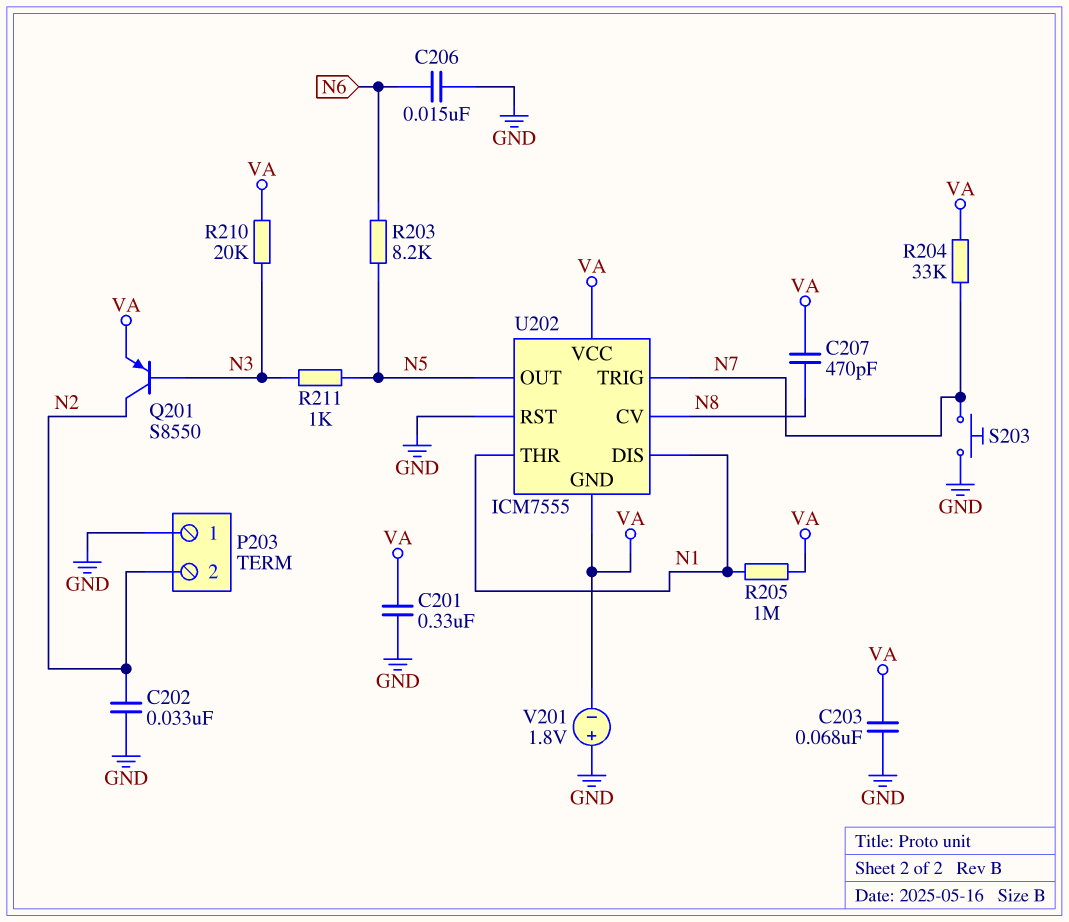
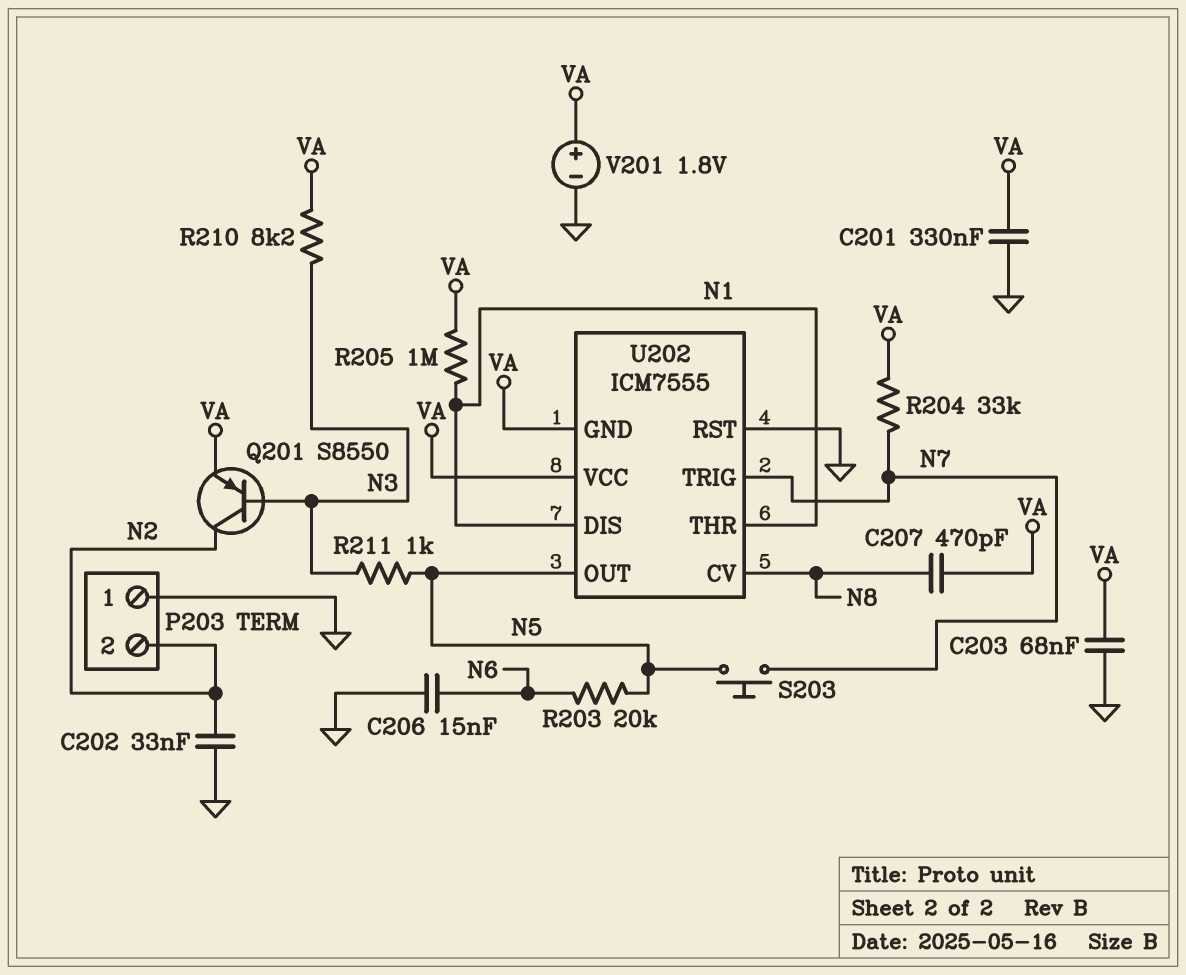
R203: 8.2k (N5, N6) -> 20k (N5, N6)
R210: 20k (N3, VA) -> 8.2k (N3, VA)
S203: button (GND, N7) -> button (N5, N7)
V201: 1.8V (plus GND, minus VA) -> 1.8V (plus VA, minus GND)

